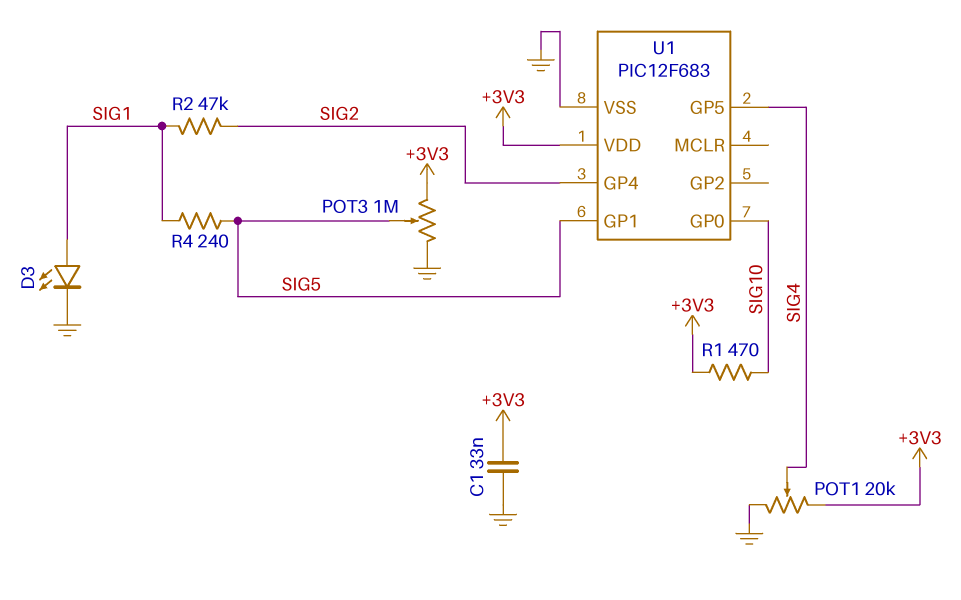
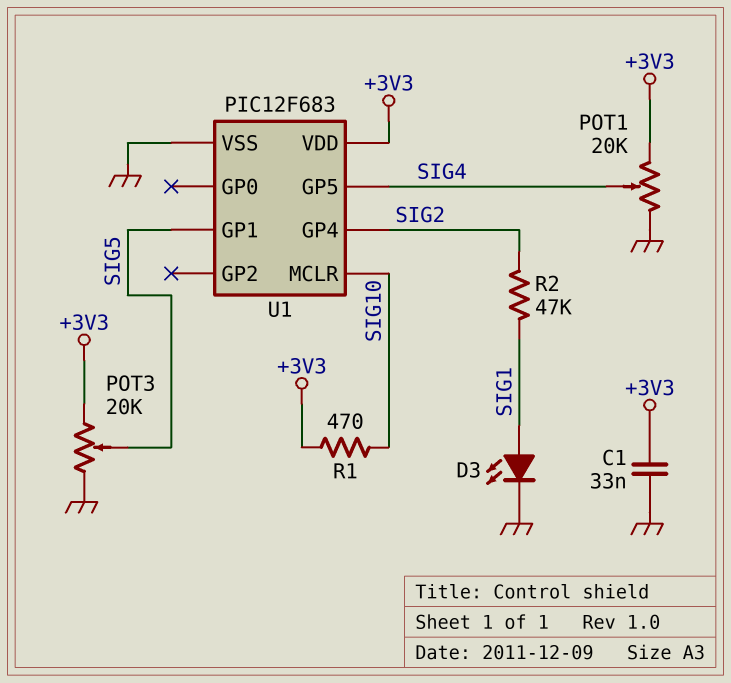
POT3: 1M (+3V3, GND, wiper SIG5) -> 20k (+3V3, GND, wiper SIG5)
R4: 240 (SIG1, SIG5) -> none
U1 pin GP0: SIG10 -> none
U1 pin MCLR: none -> SIG10

